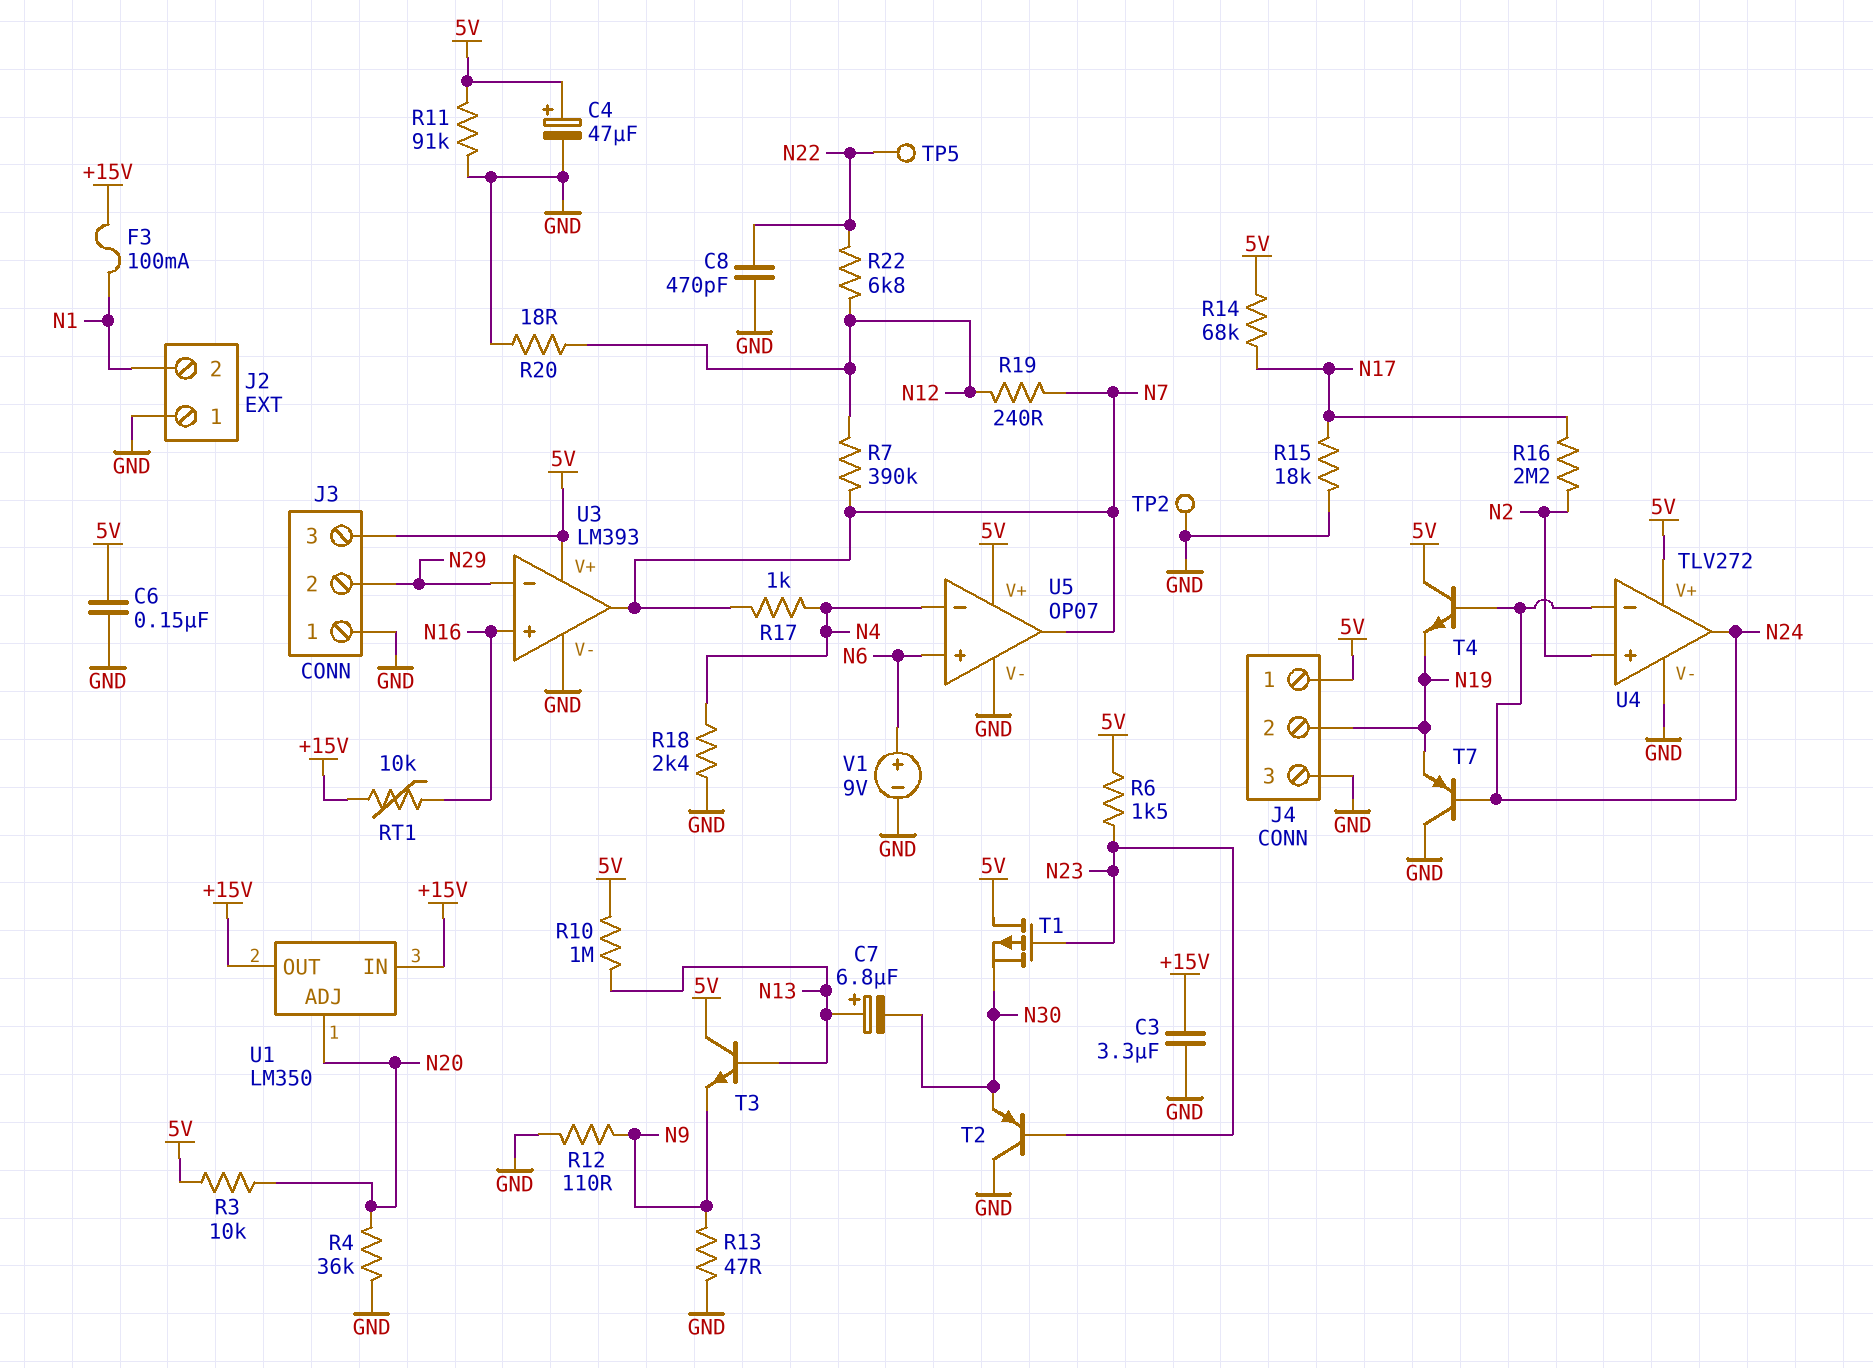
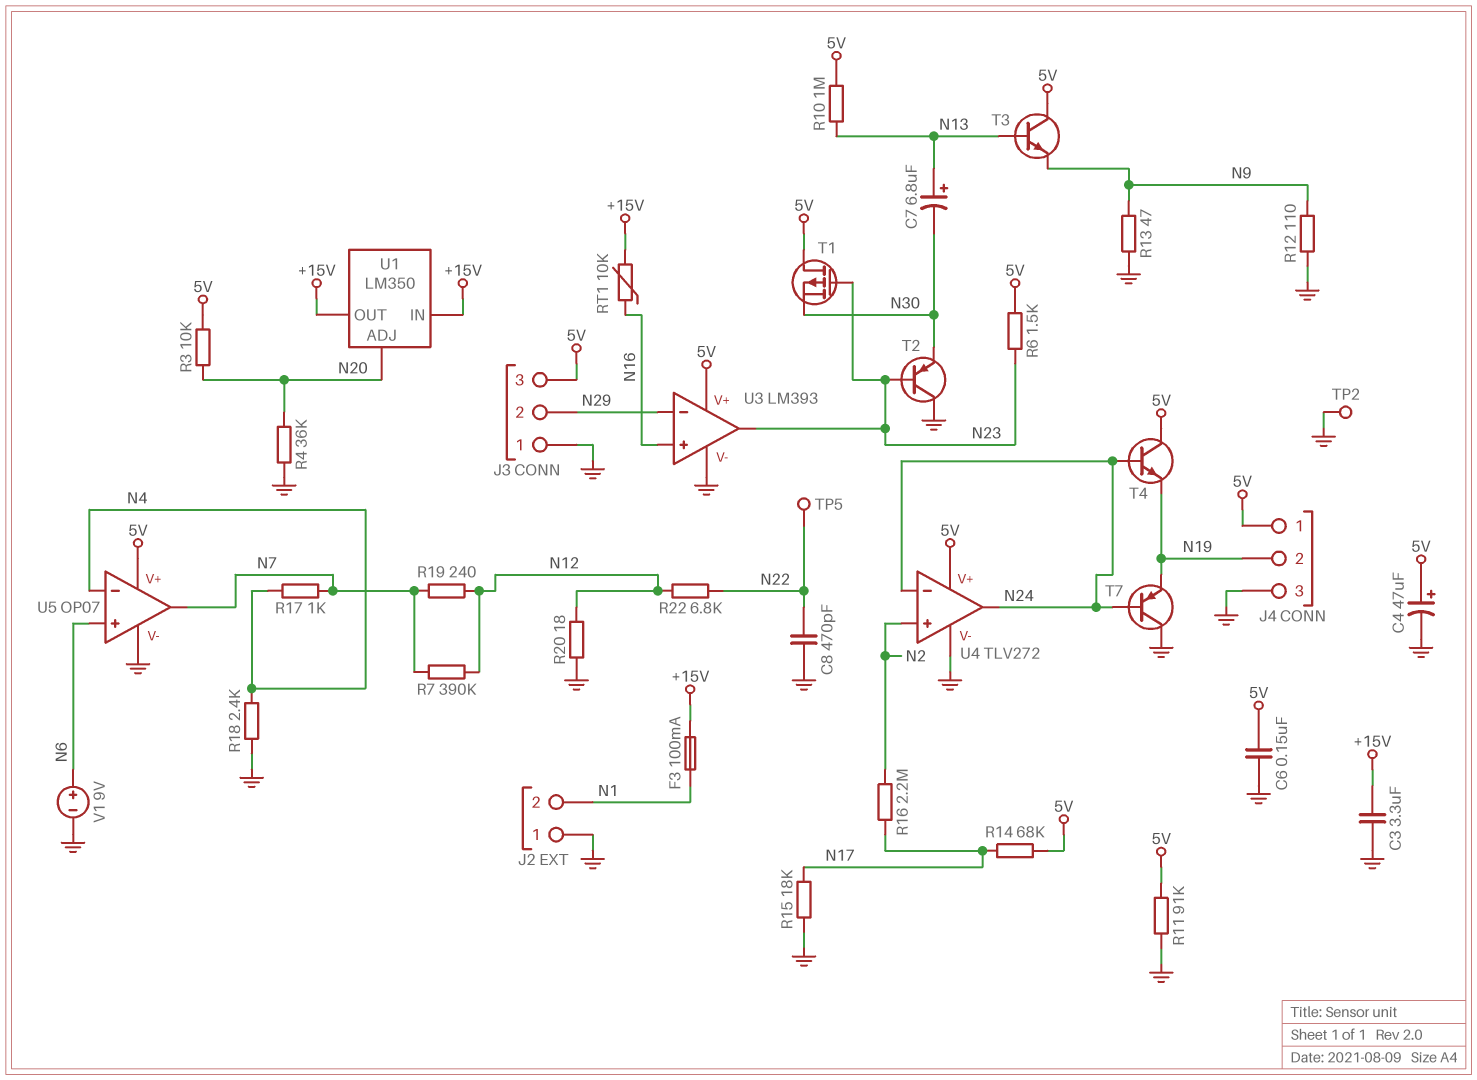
U3 pin out: N7 -> N23

